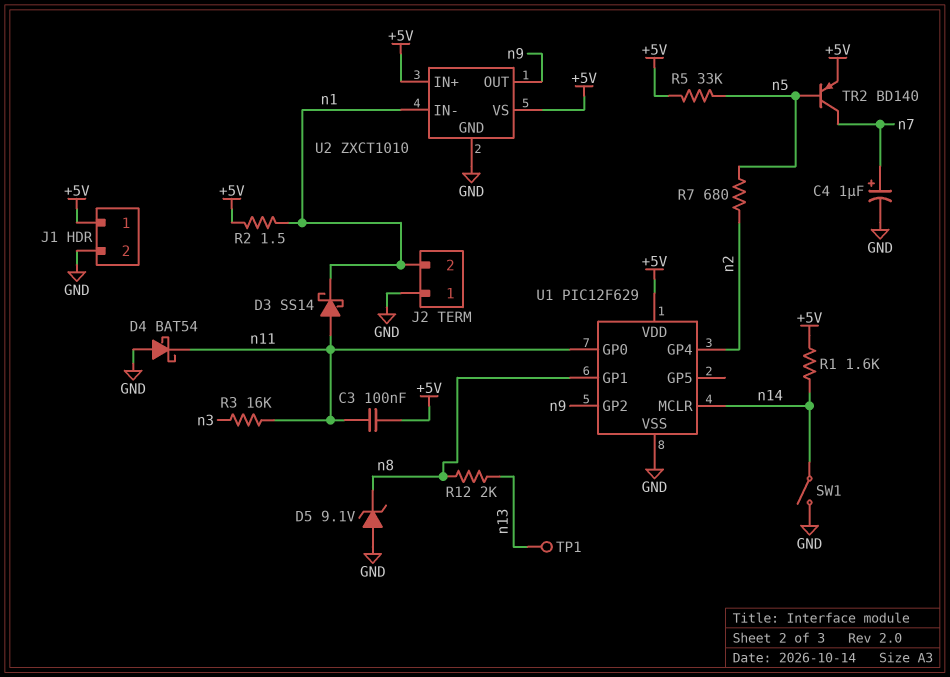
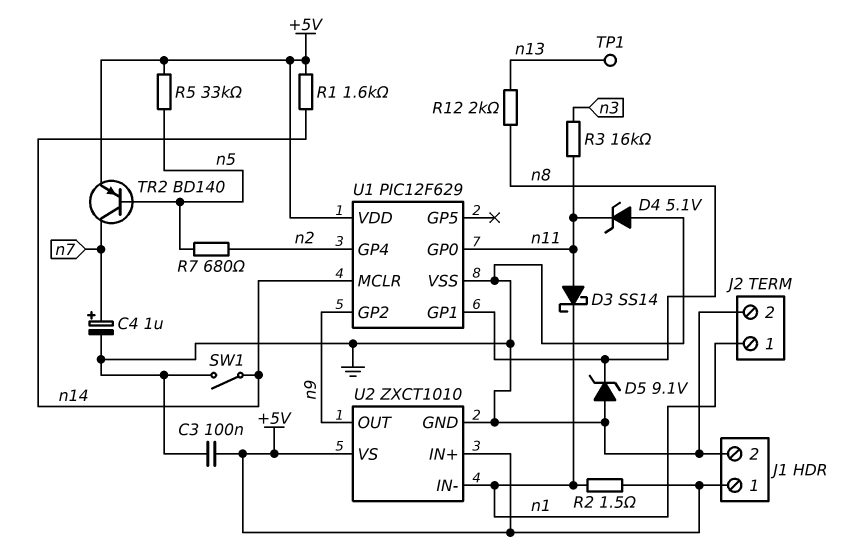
C3: 100nF (+5V, n11) -> 100nF (+5V, GND)
D4: schottky BAT54 (A GND, K n11) -> zener 5.1V (A GND, K n11)
J2 pin 1: GND -> n1
J2 pin 2: n1 -> GND

